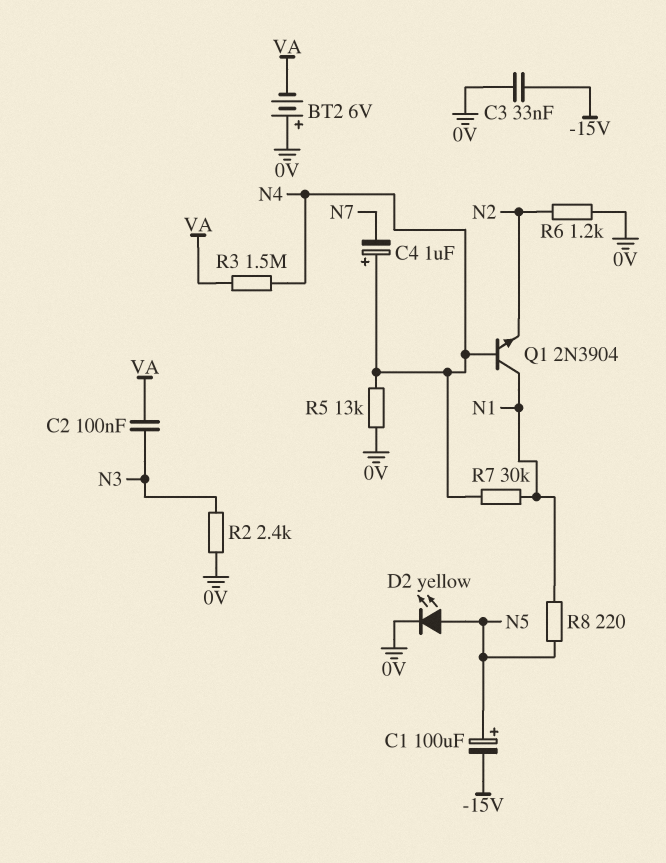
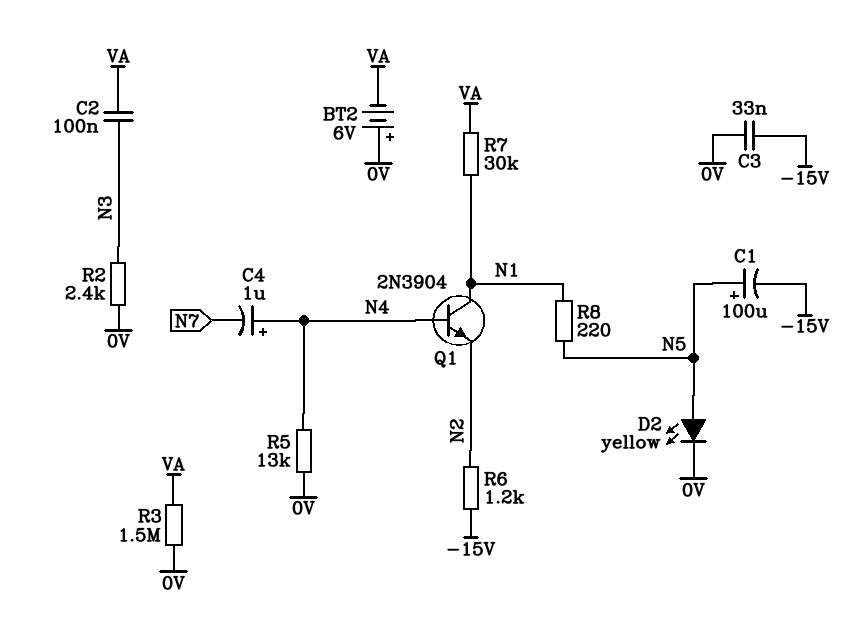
R3: 1.5M (N4, VA) -> 1.5M (0V, VA)
R6: 1.2k (0V, N2) -> 1.2k (-15V, N2)
R7: 30k (N1, N4) -> 30k (N1, VA)

